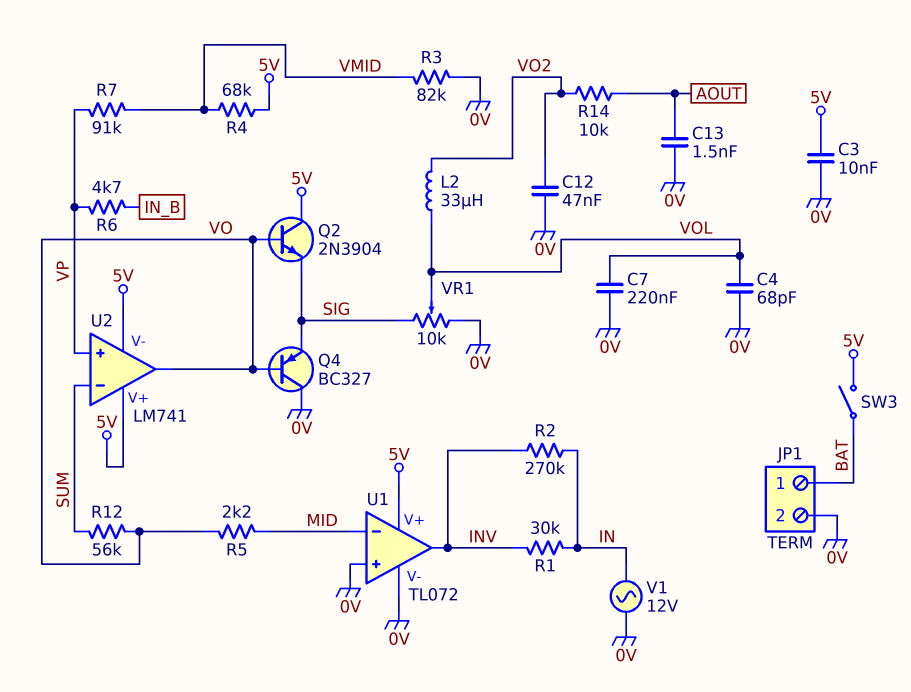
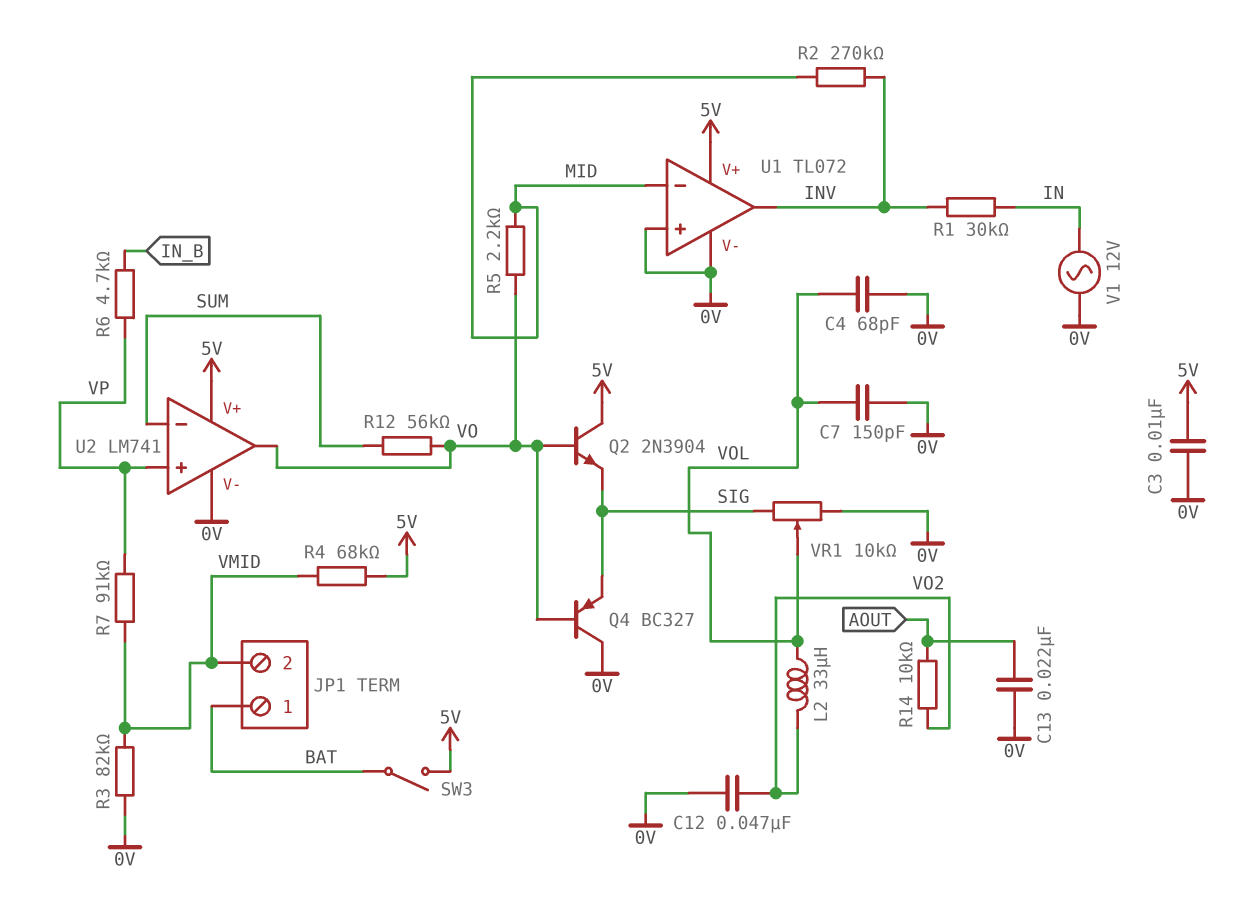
C7: 220nF (0V, VOL) -> 150pF (0V, VOL)
C13: 1.5nF (0V, AOUT) -> 22nF (0V, AOUT)
JP1 pin 2: 0V -> VMID
R2: 270k (IN, INV) -> 270k (INV, MID)
U2 pin V-: 5V -> 0V

